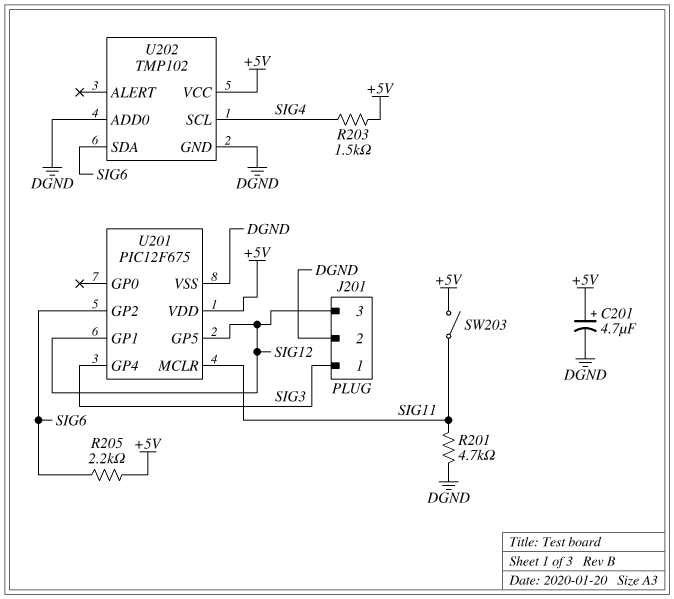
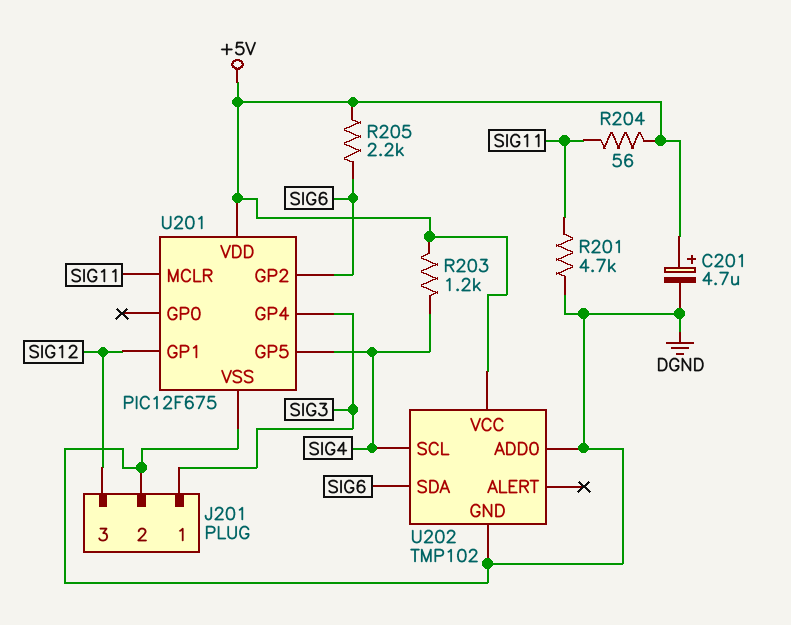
R203: 1.5k (+5V, SIG4) -> 1.2k (+5V, SIG4)
R204: none -> 56 (+5V, SIG11)
SW203: switch (+5V, SIG11) -> none
U201 pin GP5: SIG12 -> SIG4

